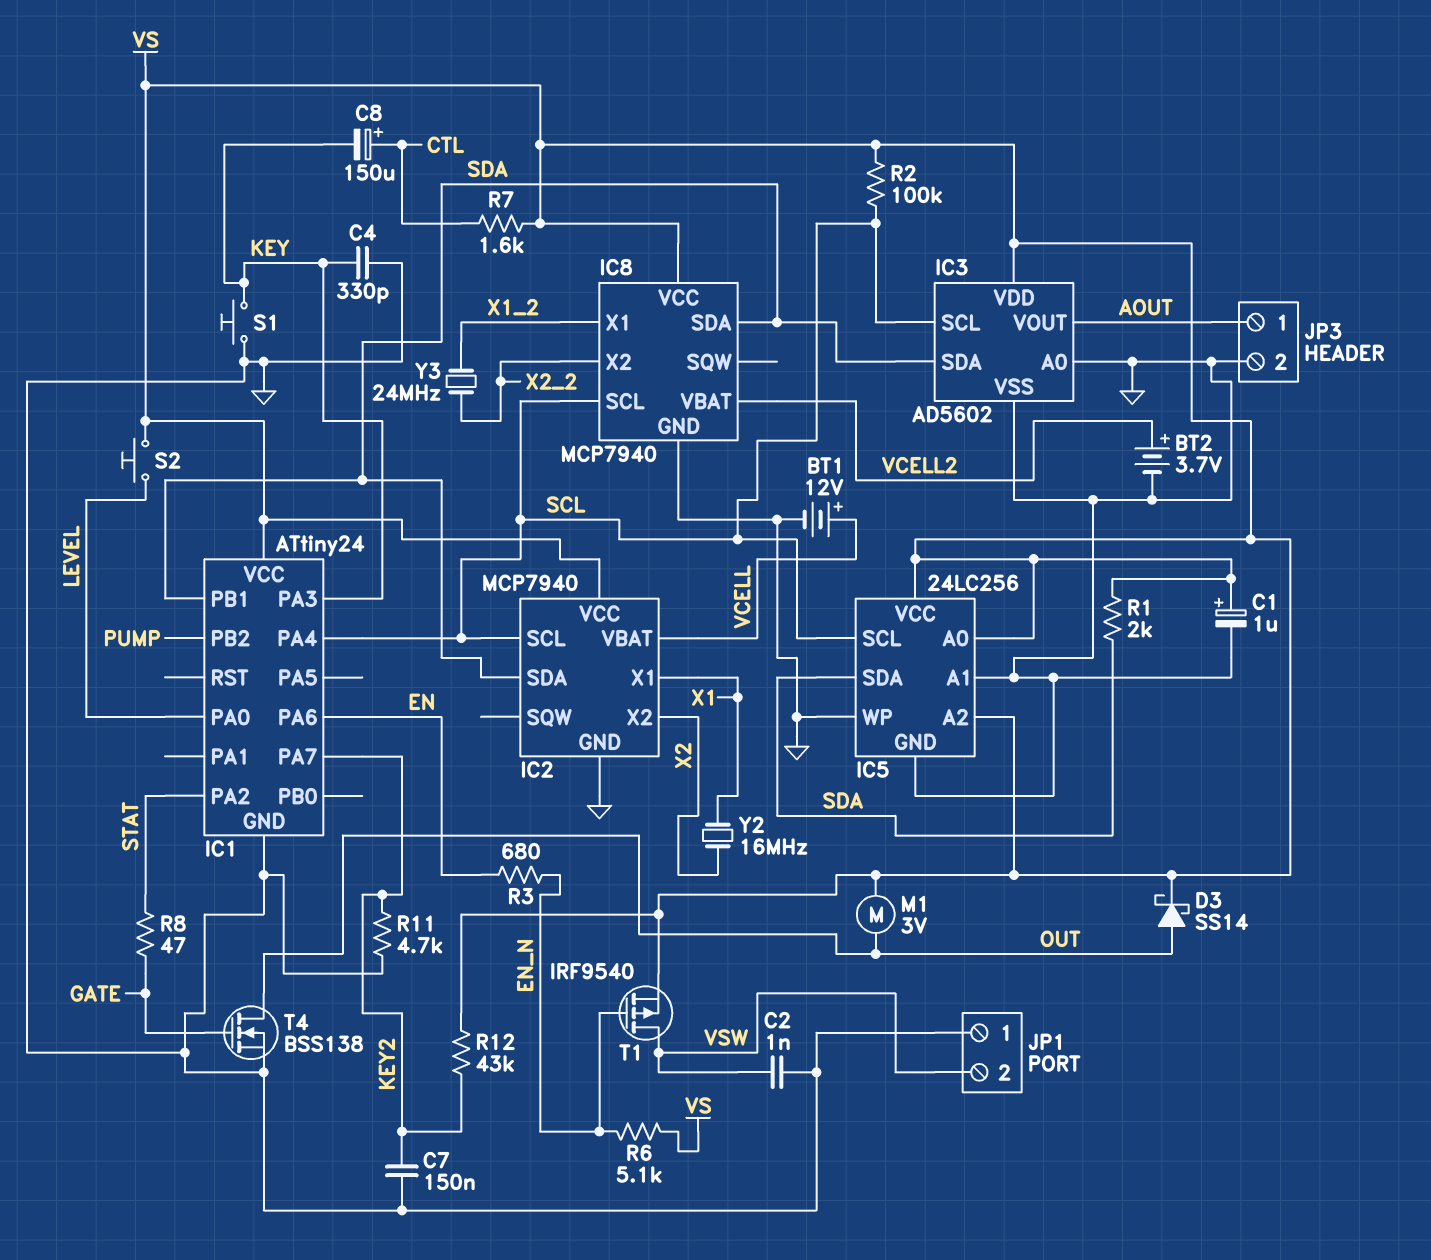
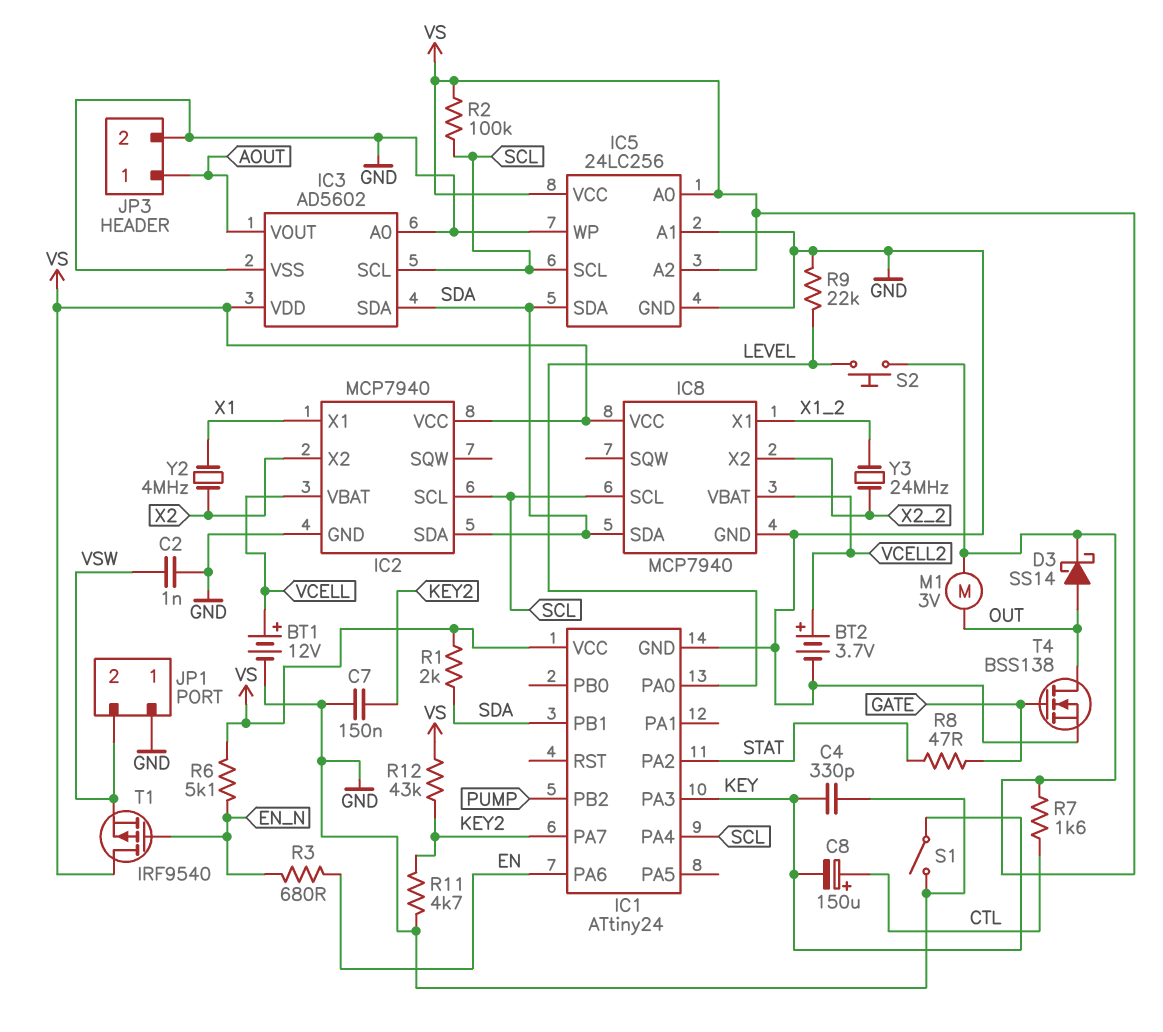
C1: 1uF (plus VS, minus GND) -> none
R9: none -> 22k (GND, LEVEL)
S1: button (GND, KEY) -> switch (GND, KEY)
T1: PMOS IRF9540 (G EN_N, D VSW, S VS) -> PMOS IRF9540 (G EN_N, D VS, S VSW)
Y2: 16MHz (X1, X2) -> 4MHz (X1, X2)

